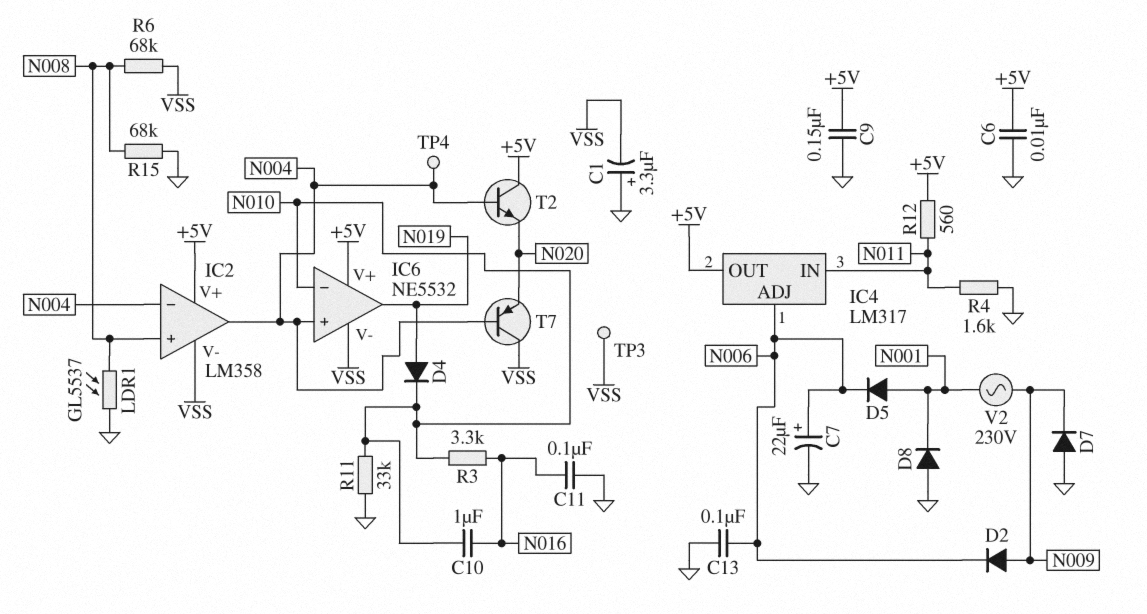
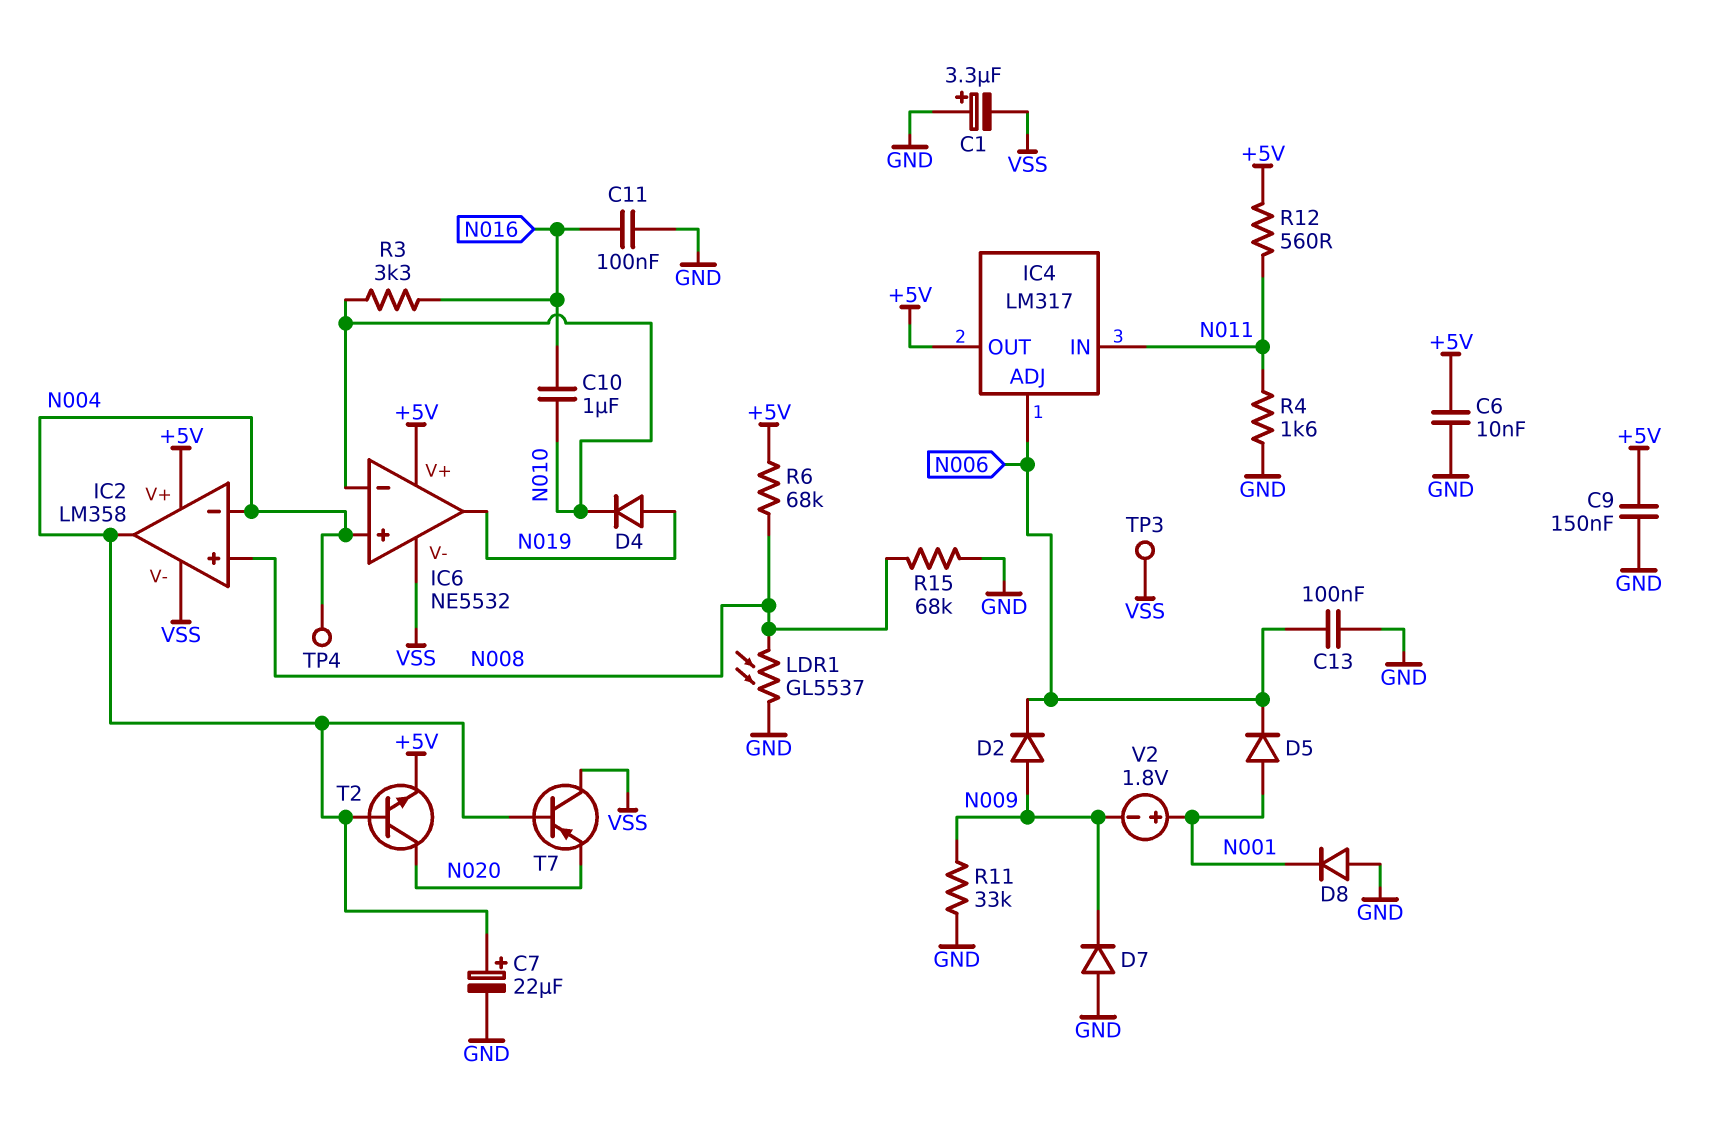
C7: 22uF (plus N006, minus GND) -> 22uF (plus N004, minus GND)
R6: 68k (N008, VSS) -> 68k (+5V, N008)
R11: 33k (GND, N010) -> 33k (GND, N009)
T2: NPN (B N004, C +5V, E N020) -> NPN (B N004, C N020, E +5V)
V2: AC 230V (N001, N009) -> 1.8V (plus N001, minus N009)

